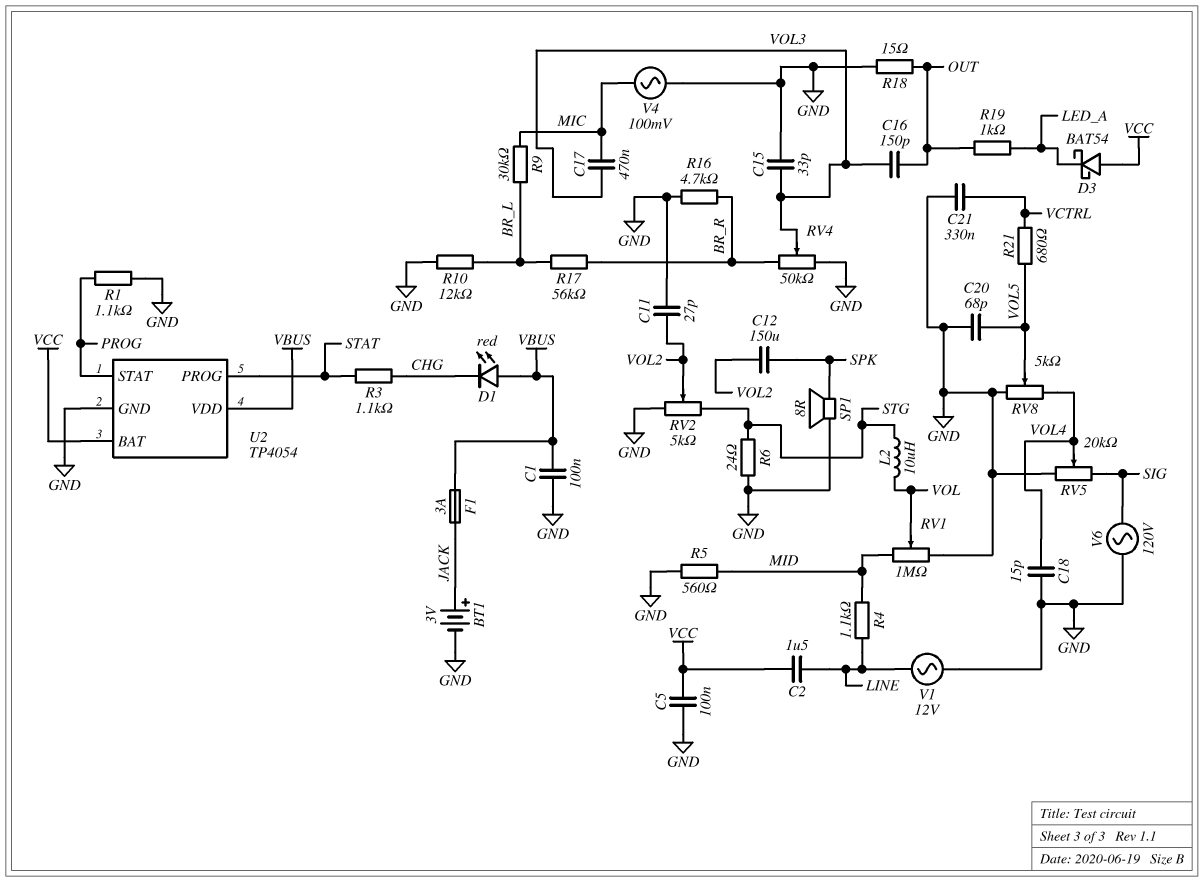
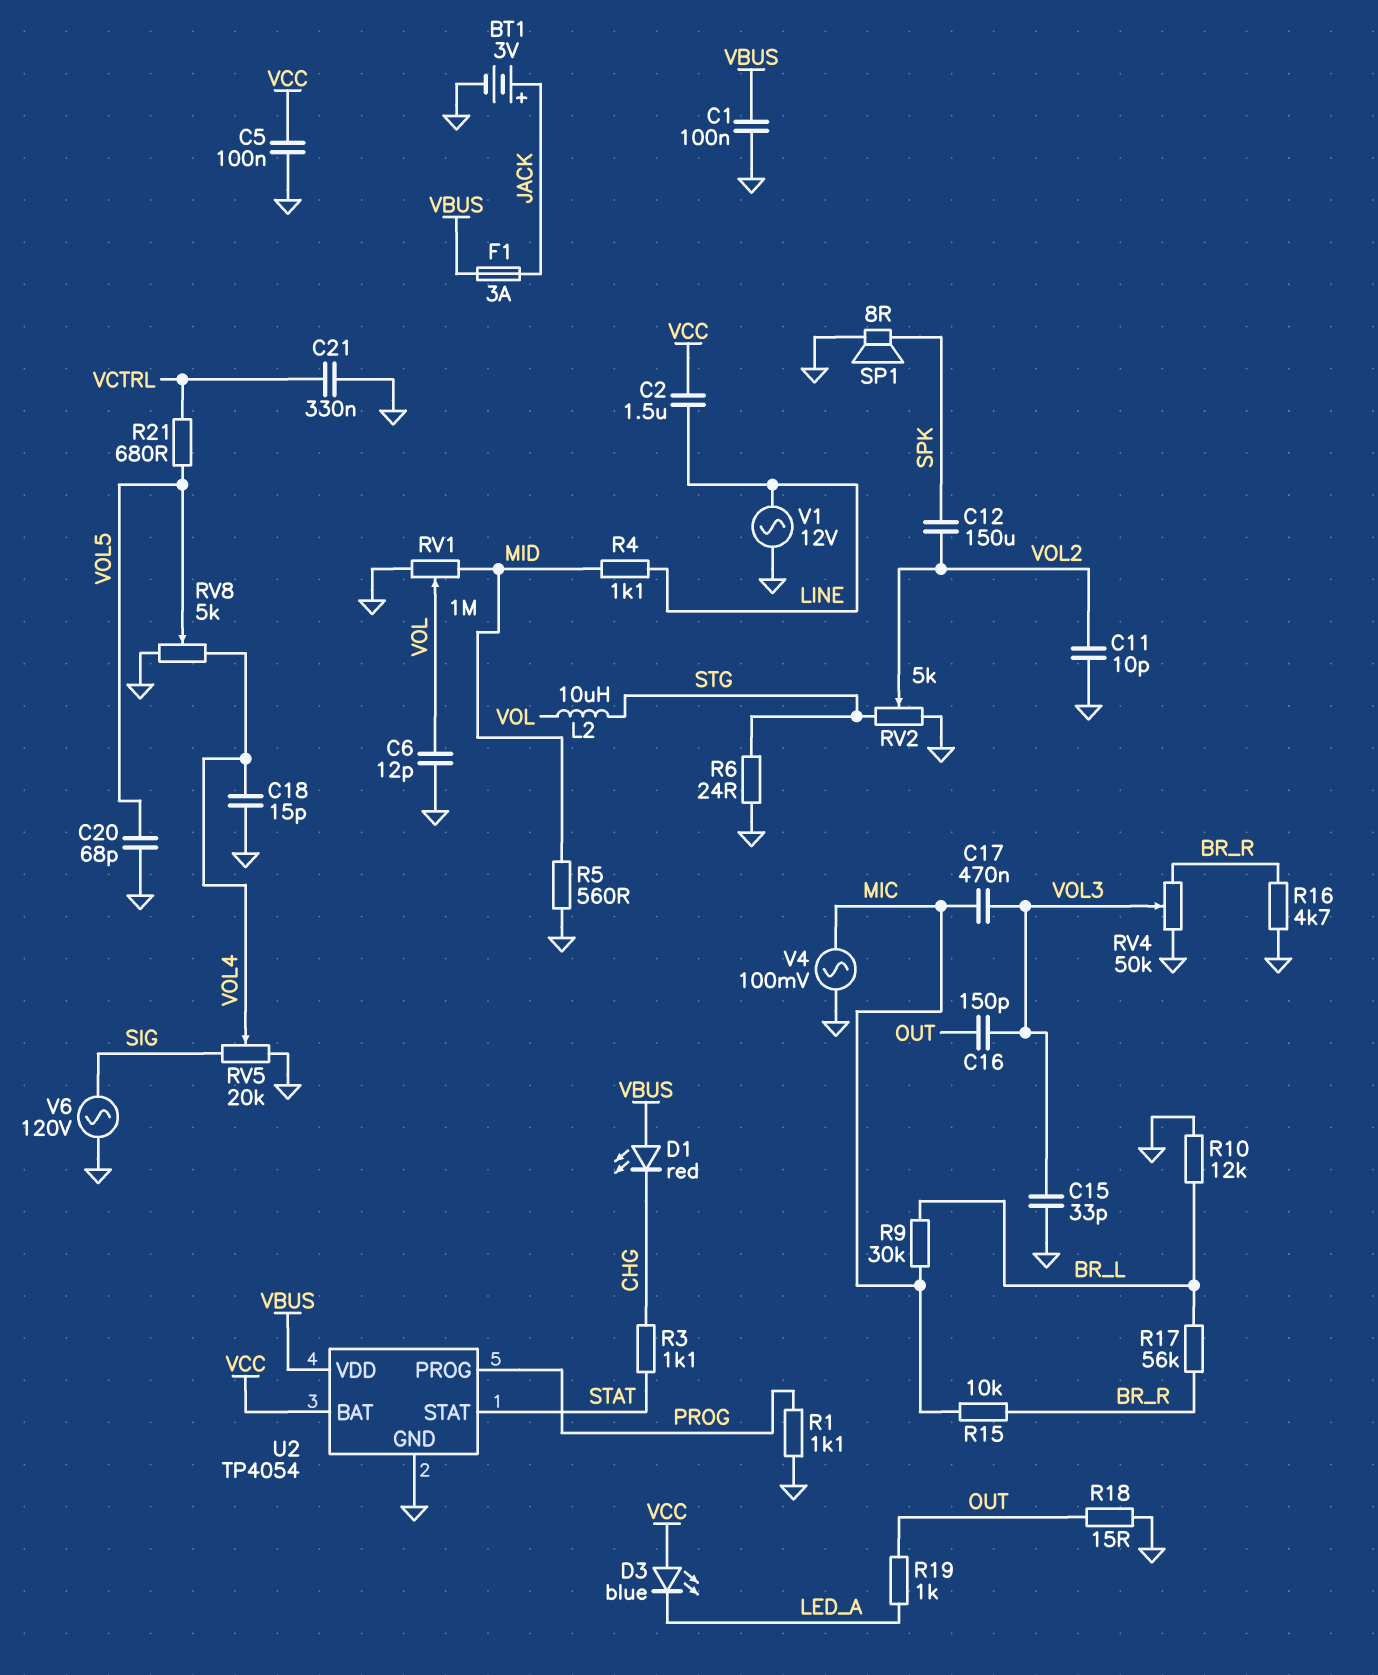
C6: none -> 12pF (GND, VOL)
C11: 27pF (GND, VOL2) -> 10pF (GND, VOL2)
D3: schottky BAT54 (A VCC, K LED_A) -> LED blue (A VCC, K LED_A)
R15: none -> 10k (BR_R, MIC)
U2 pin PROG: STAT -> PROG
U2 pin STAT: PROG -> STAT

